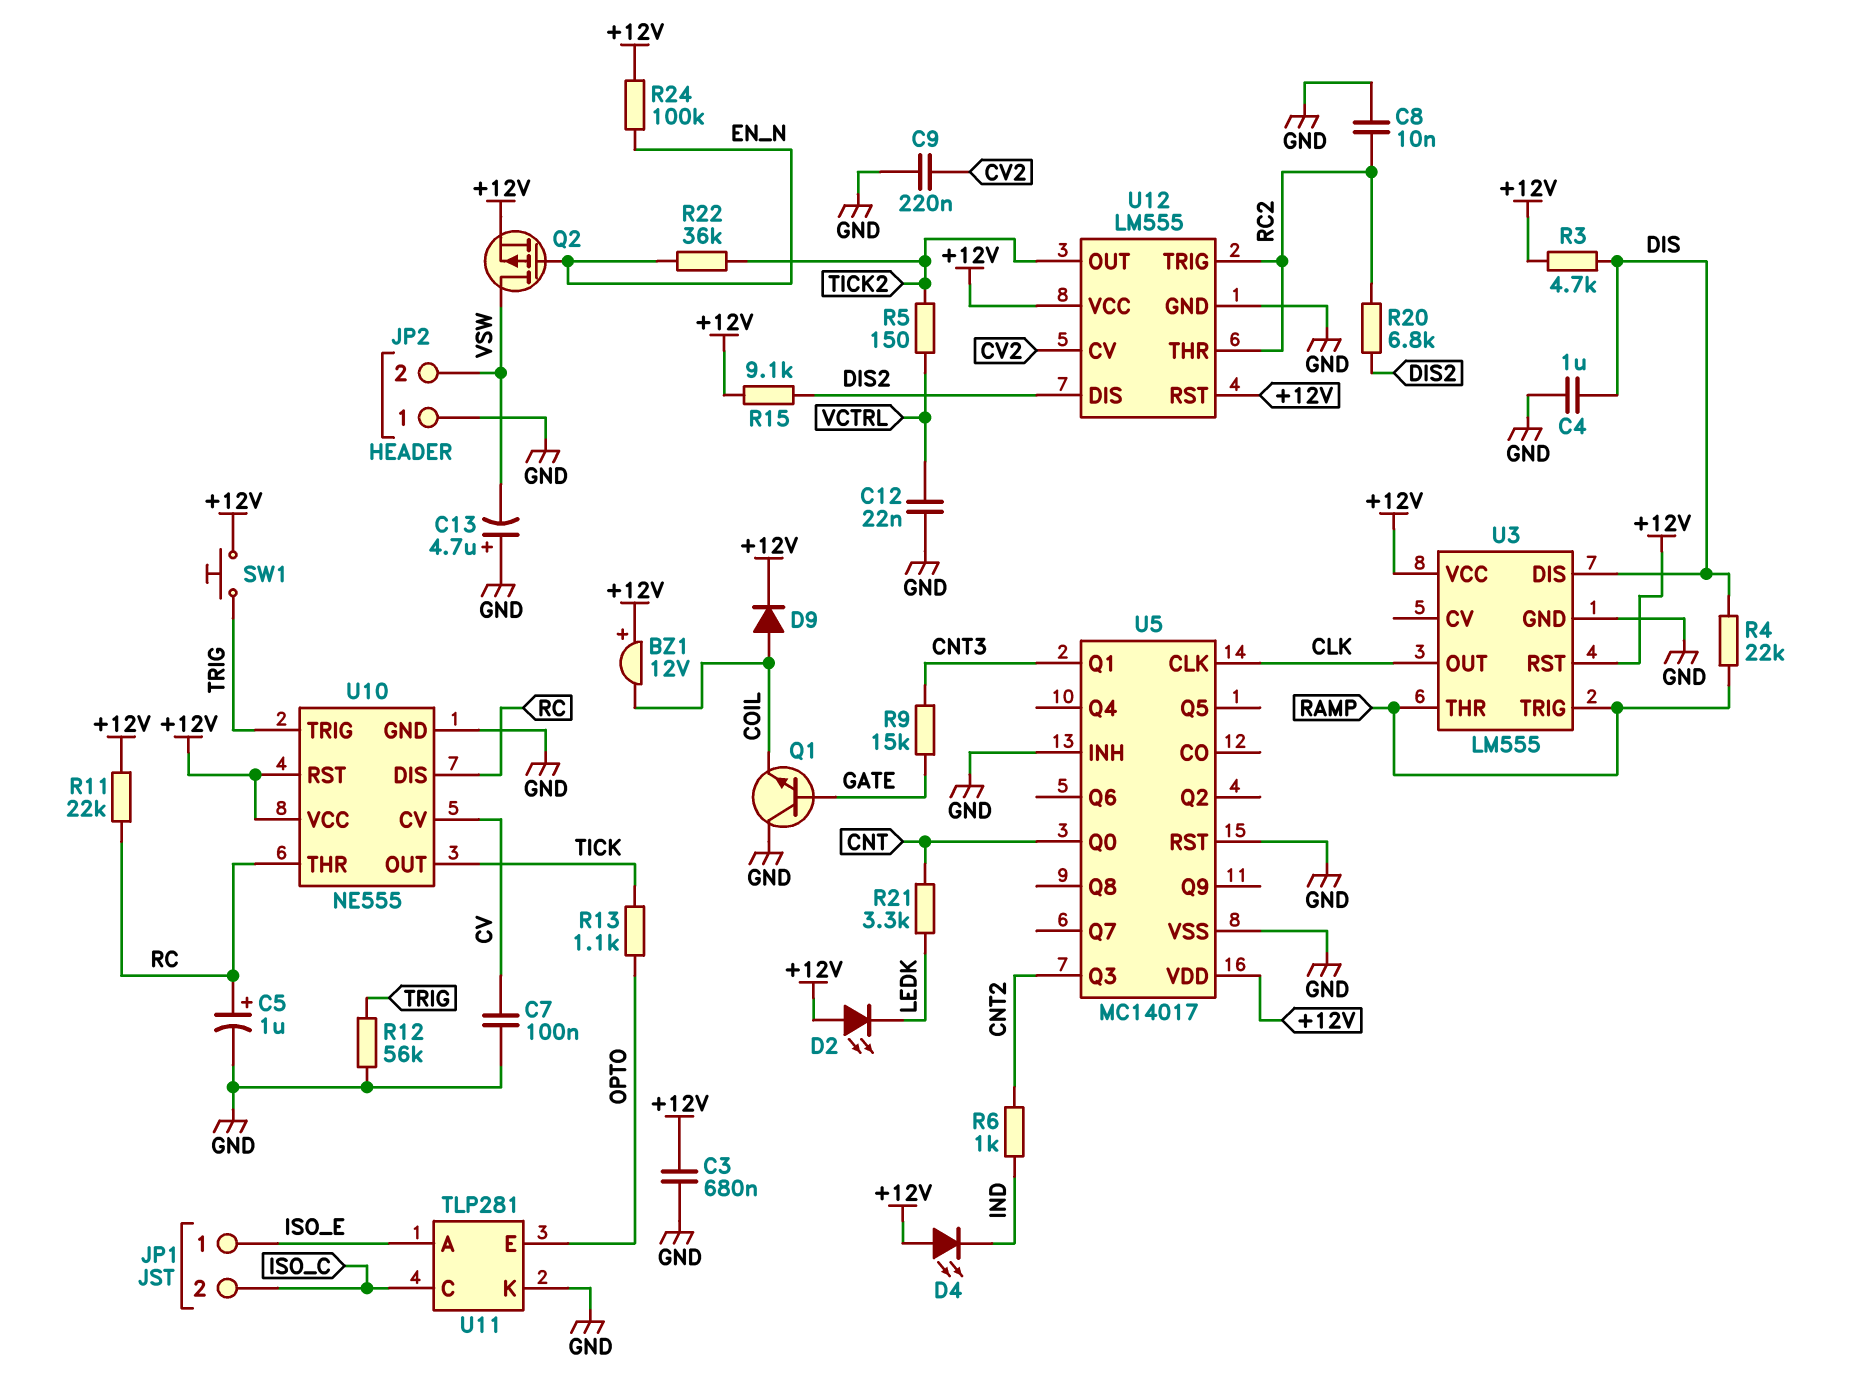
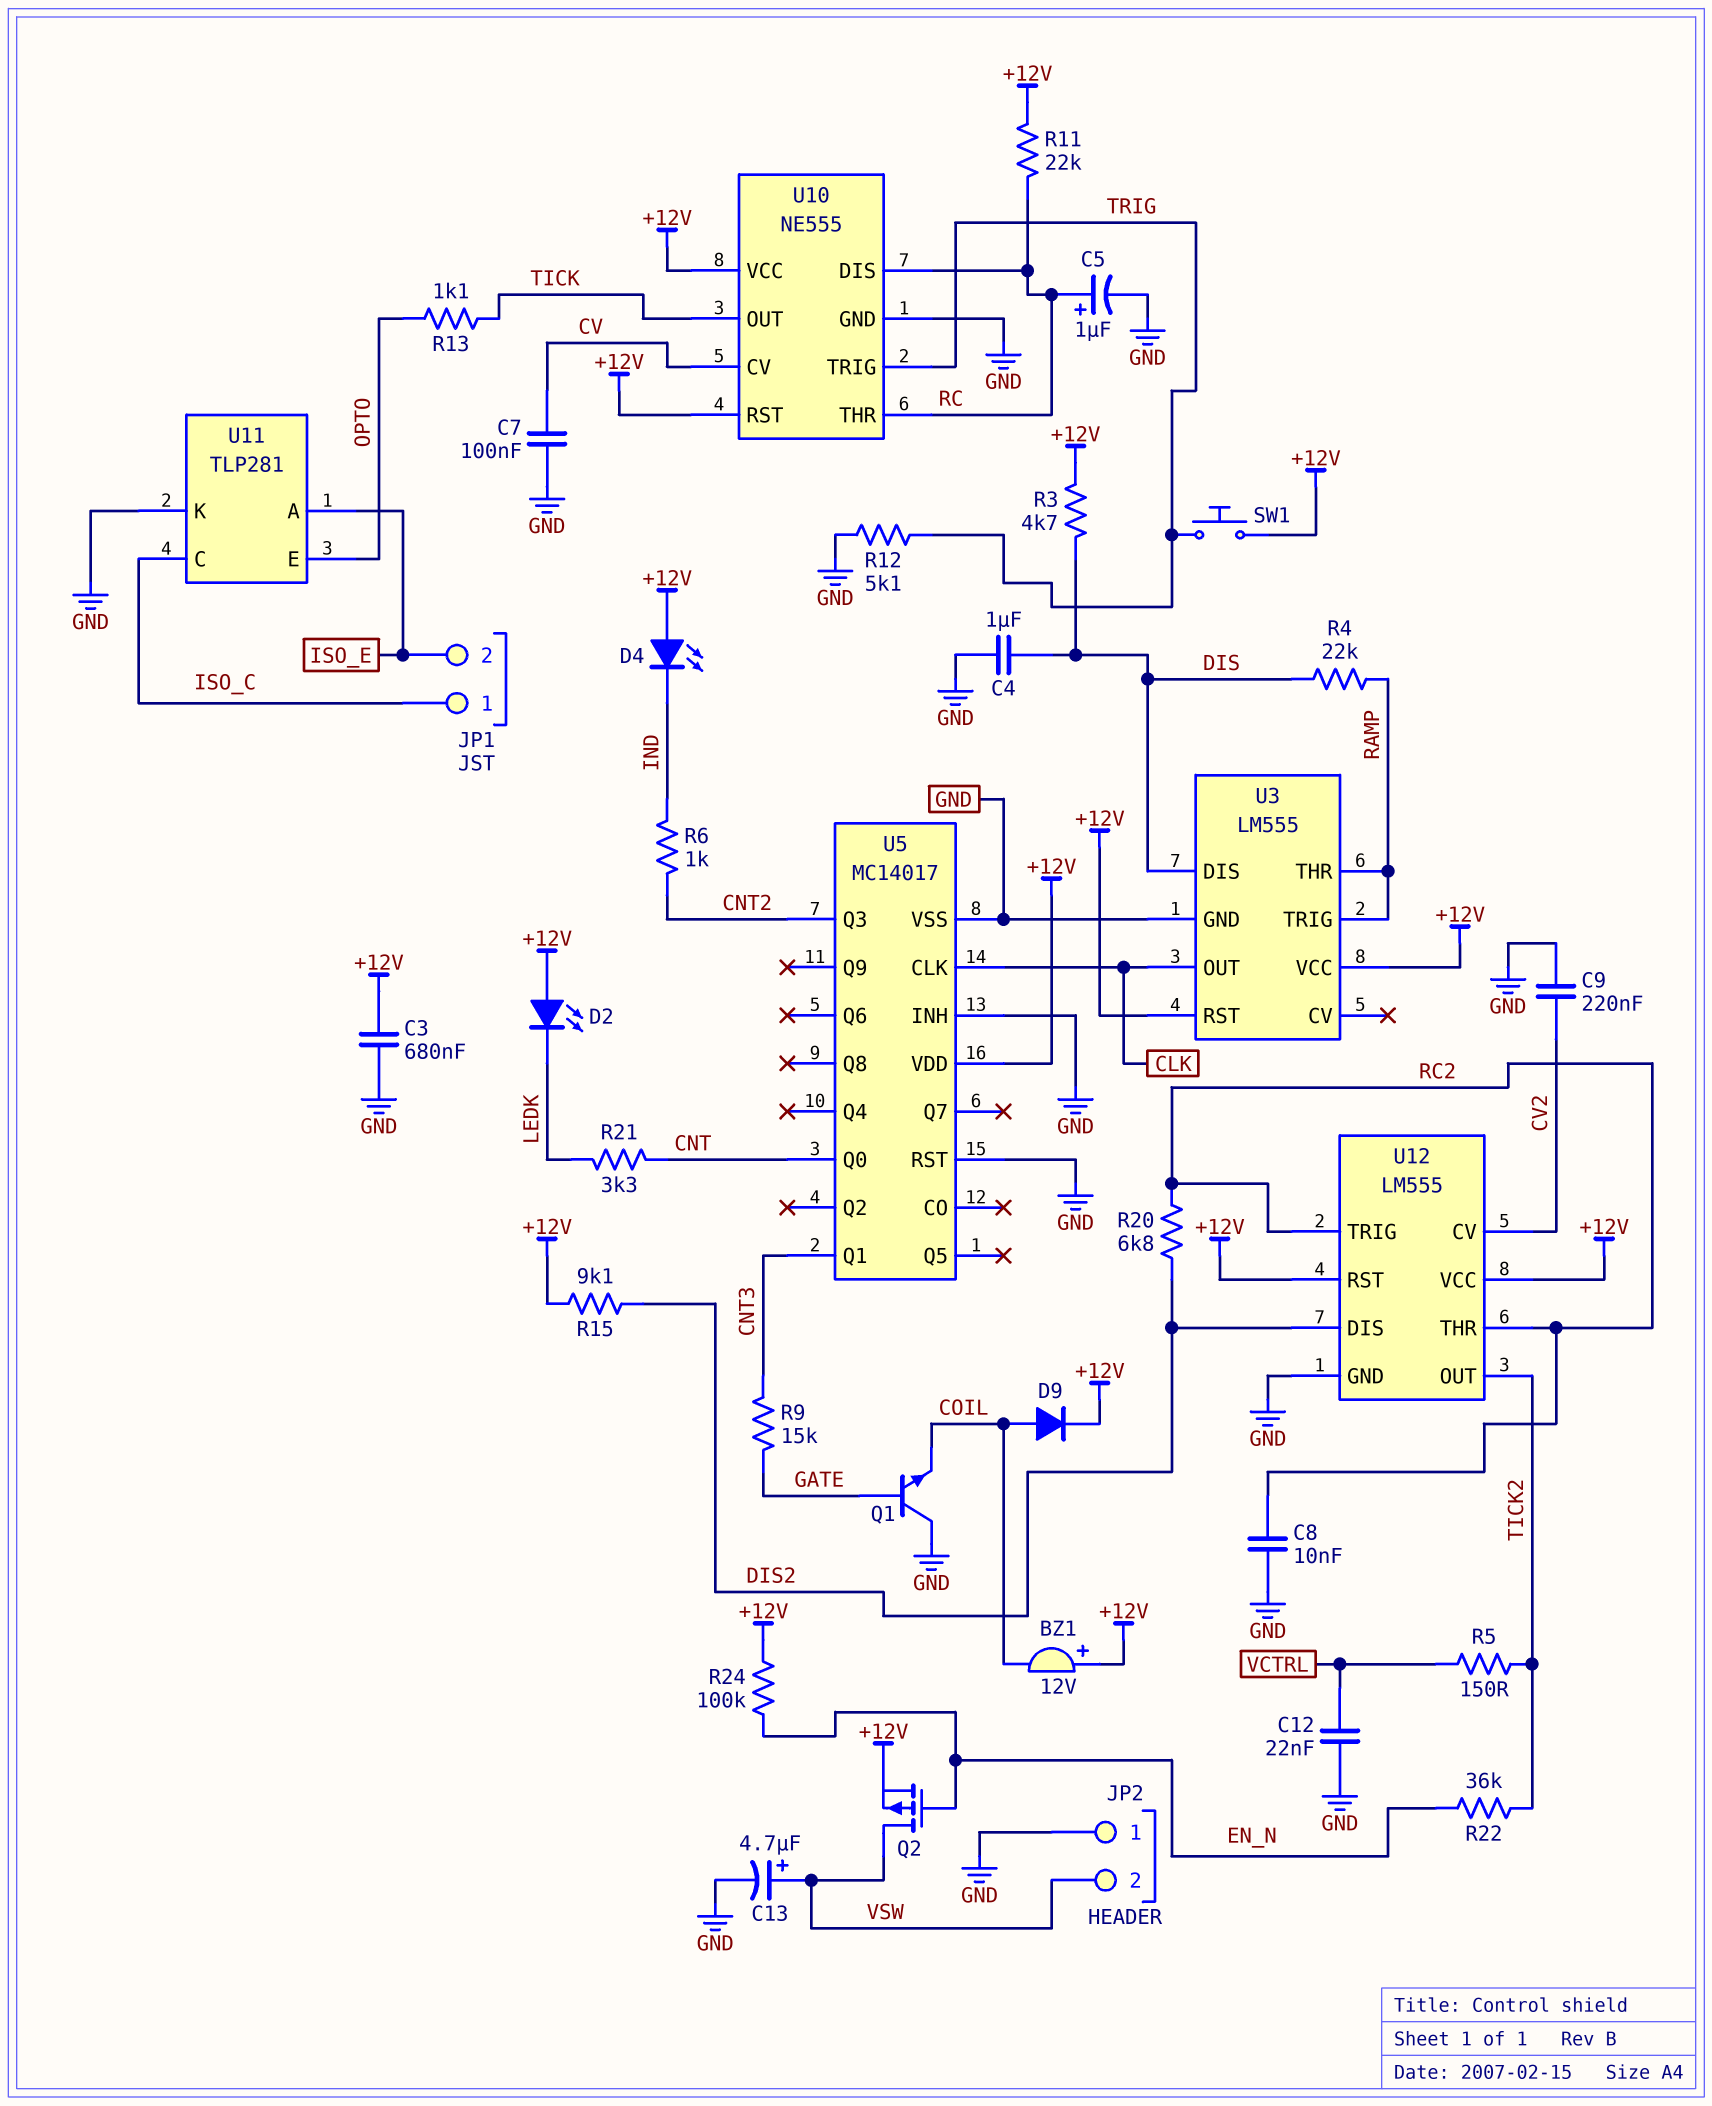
C13: 4.7uF (plus GND, minus VSW) -> 4.7uF (plus VSW, minus GND)
JP1 pin 1: ISO_E -> ISO_C
JP1 pin 2: ISO_C -> ISO_E
R12: 56k (GND, TRIG) -> 5.1k (GND, TRIG)

